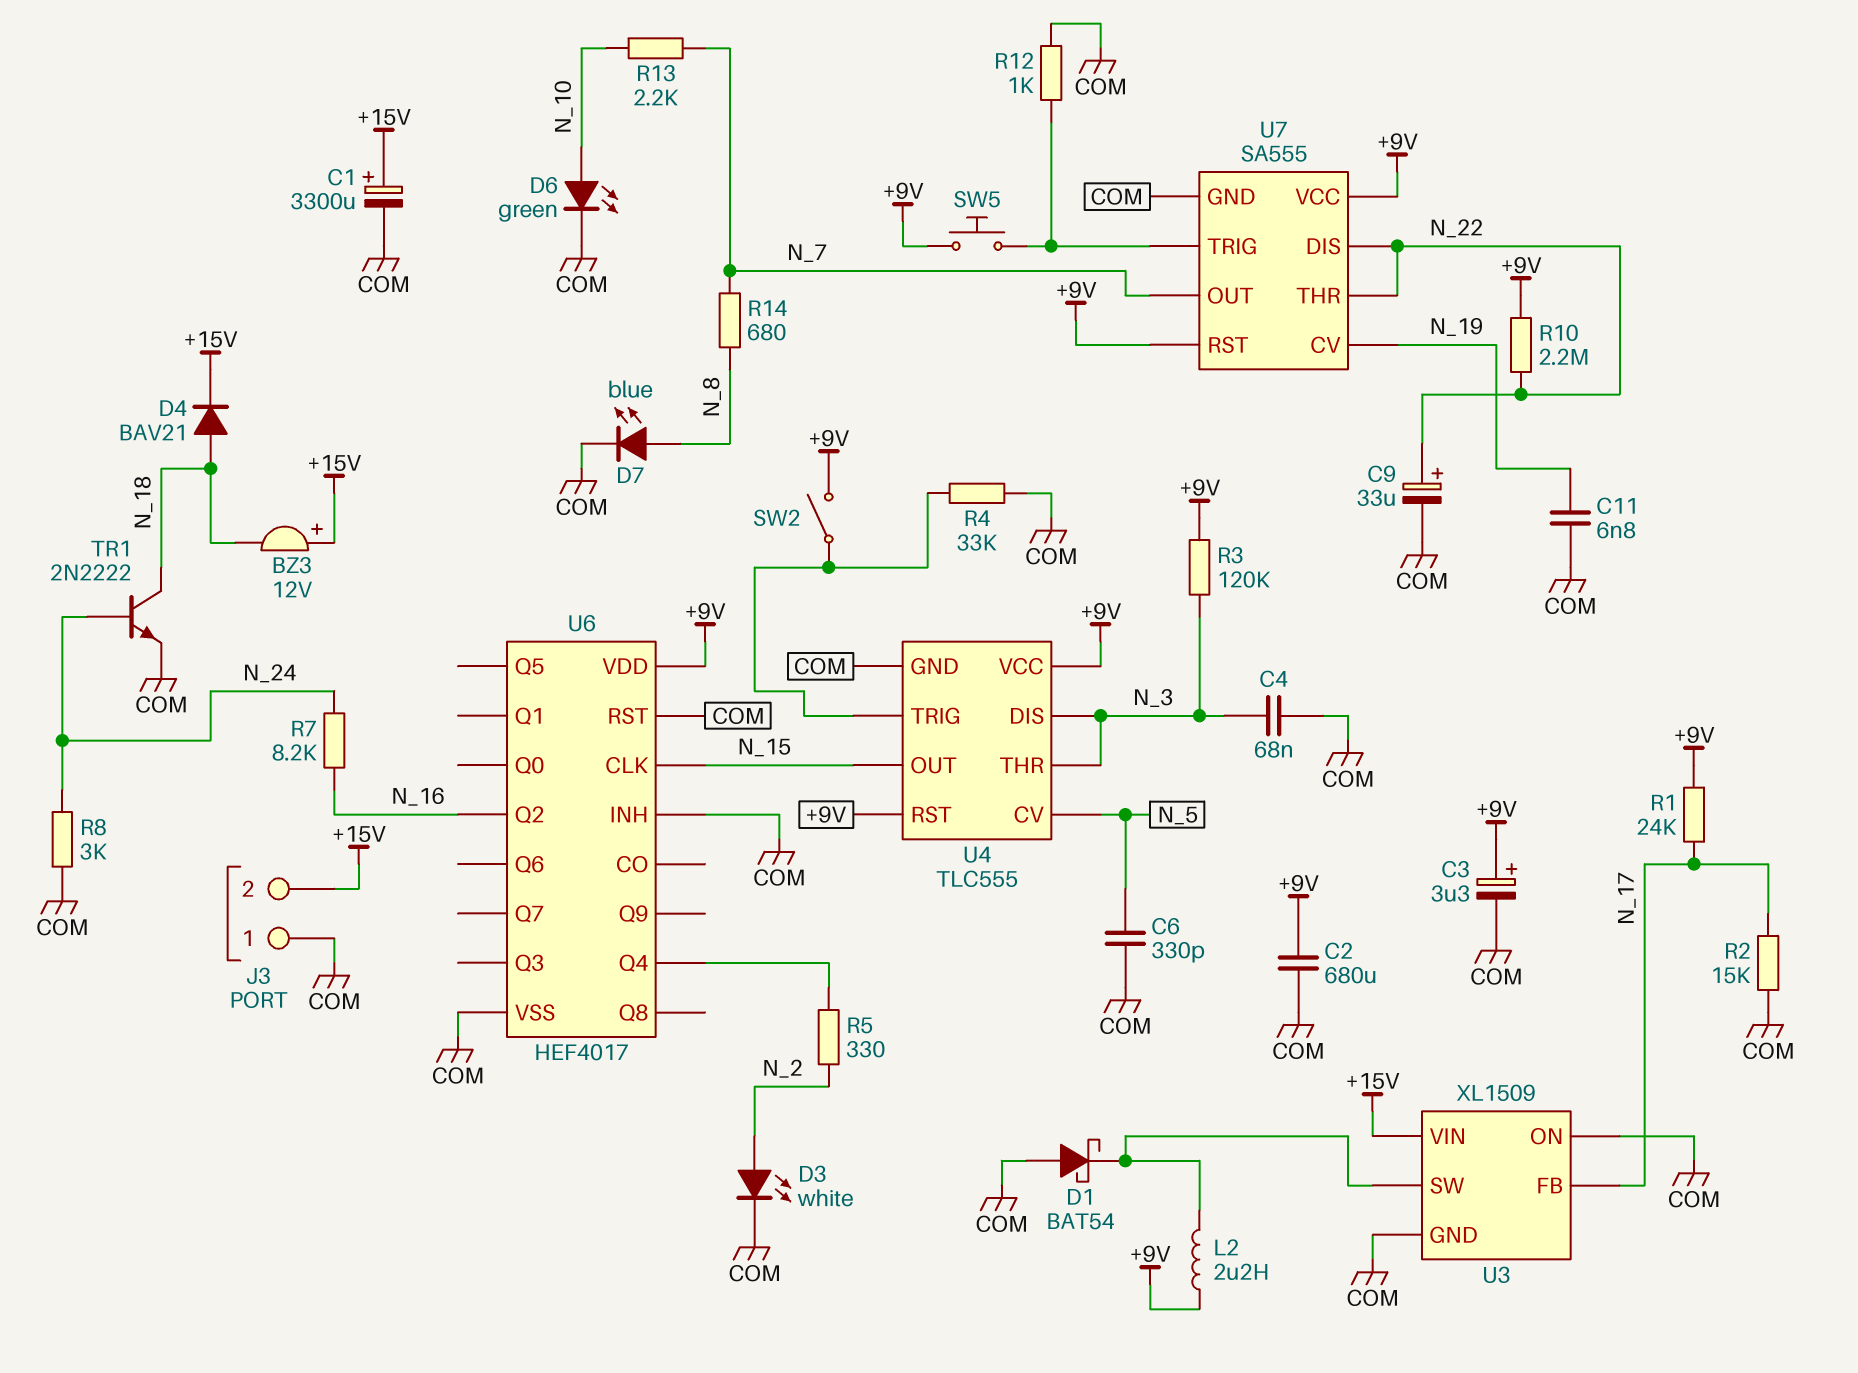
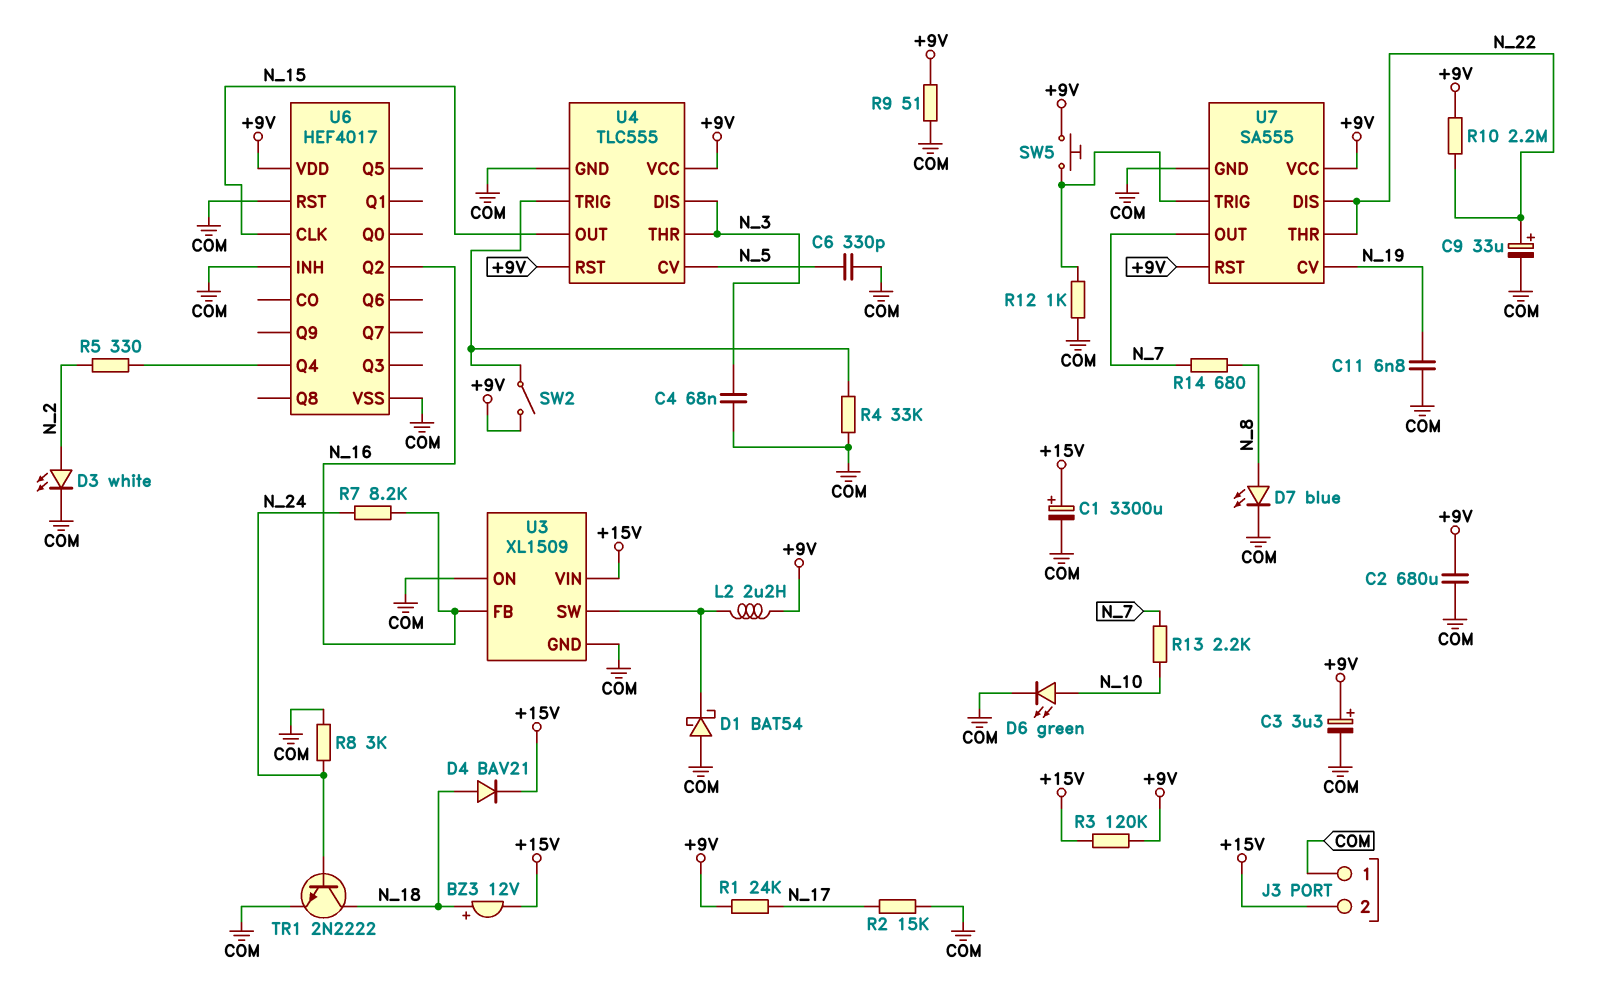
BZ3: buzzer 12V (plus +15V, minus N_18) -> buzzer 12V (plus N_18, minus +15V)
R3: 120k (+9V, N_3) -> 120k (+9V, +15V)
R9: none -> 51 (+9V, COM)
U3 pin FB: N_17 -> N_16

